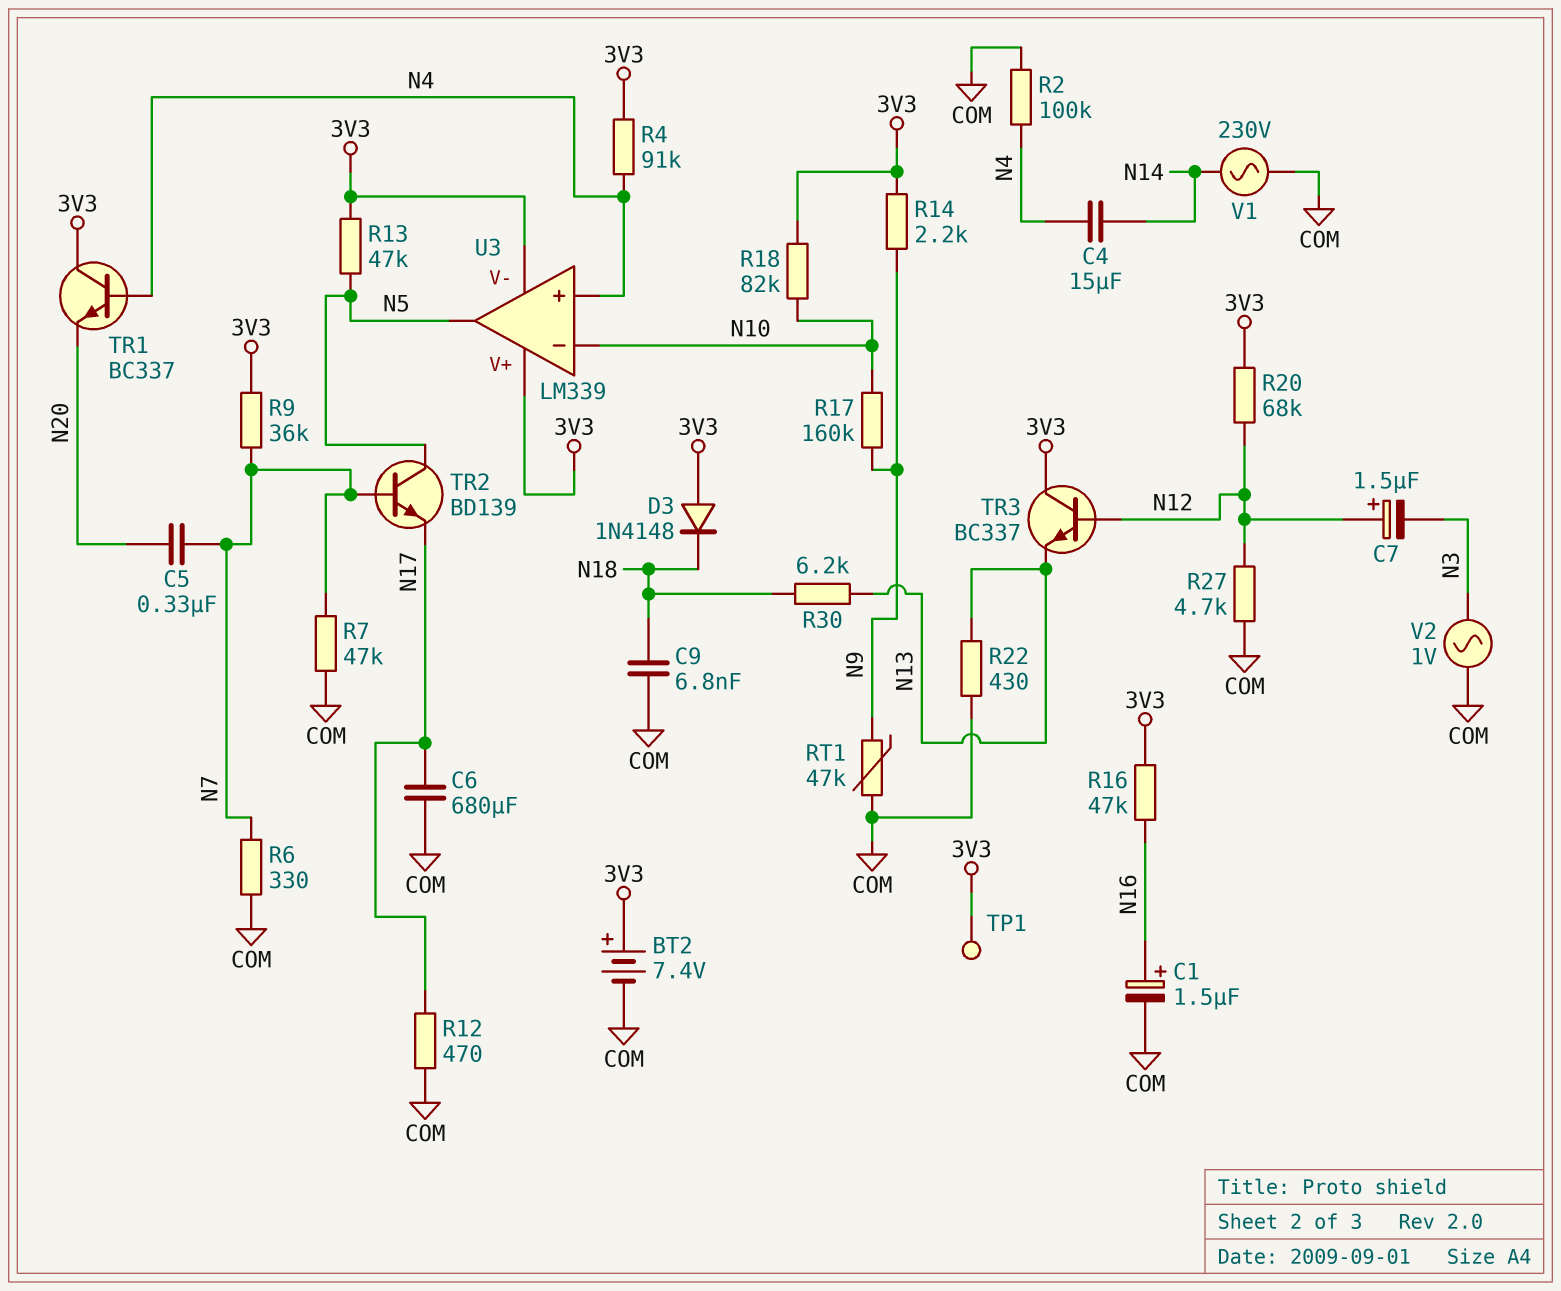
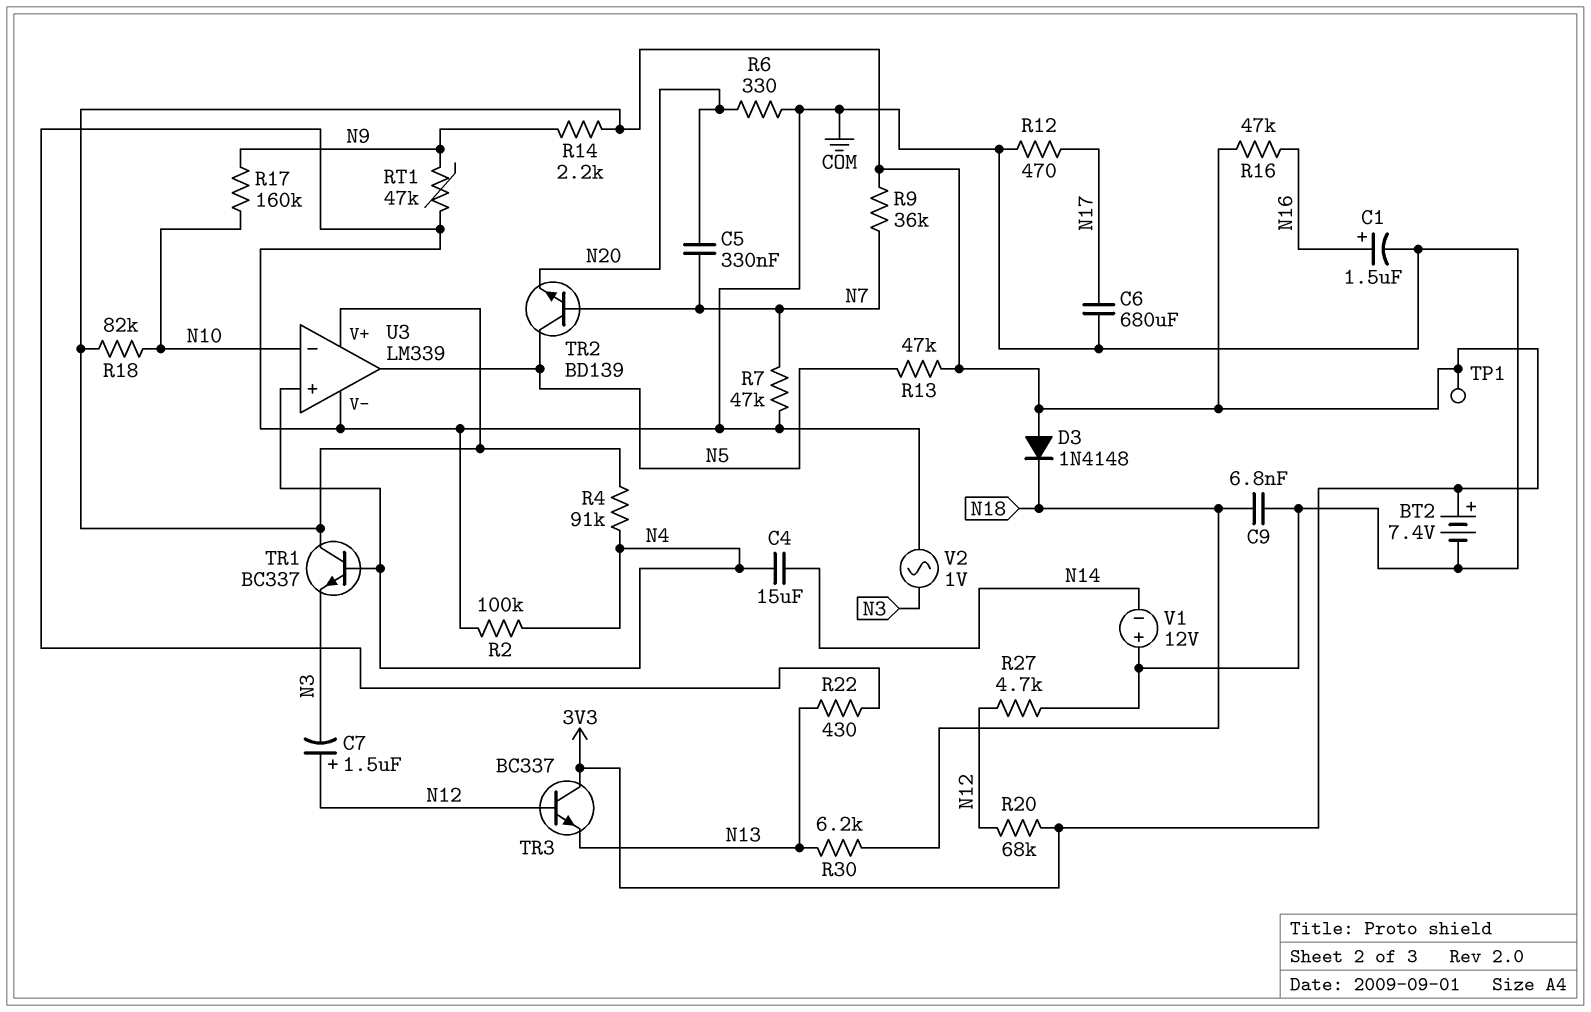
R6: 330 (COM, N7) -> 330 (COM, N20)
TR1: NPN BC337 (B N4, C 3V3, E N20) -> NPN BC337 (B N4, C 3V3, E N3)
TR2: NPN BD139 (B N7, C N5, E N17) -> NPN BD139 (B N7, C N5, E N20)
U3 pin V-: 3V3 -> COM
V1: AC 230V (COM, N14) -> 12V (plus COM, minus N14)

